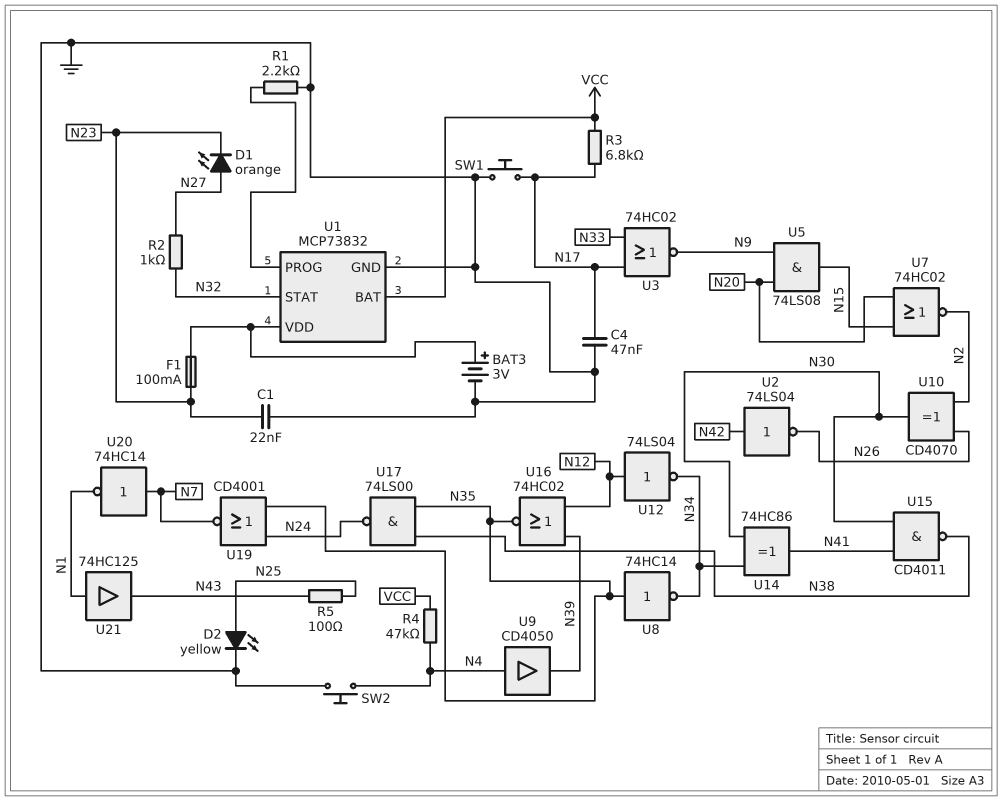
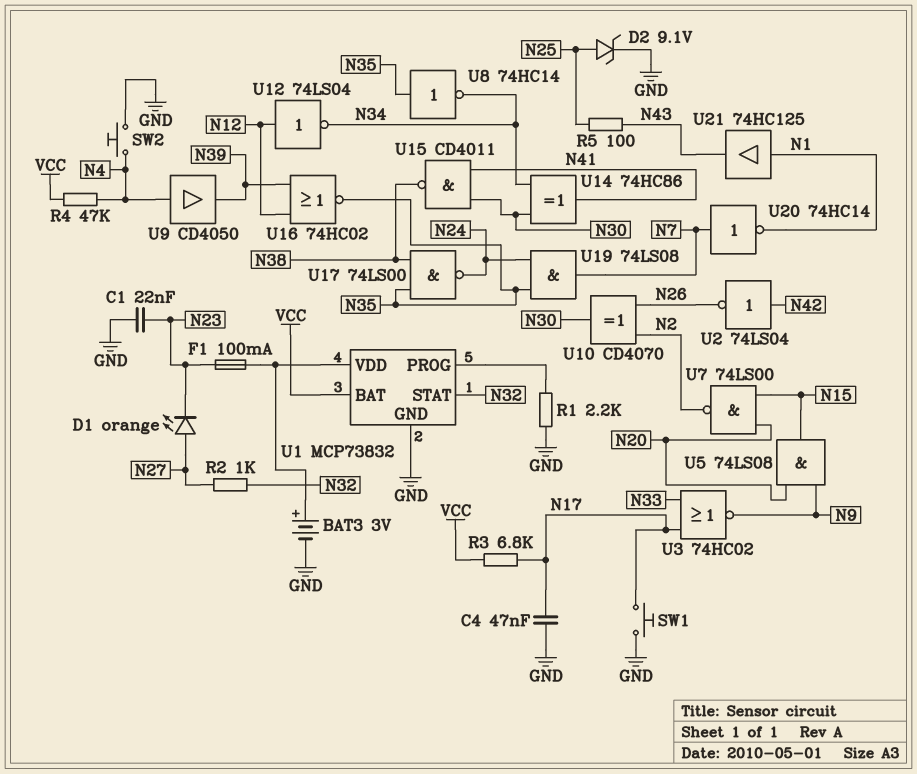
D2: LED yellow (A N25, K GND) -> zener 9.1V (A N25, K GND)
U7: NOR 74HC02 (in N15, in N20, out N2) -> NAND 74LS00 (in N15, in N20, out N2)
U19: NOR CD4001 (in N24, in N35, out N7) -> AND 74LS08 (in N24, in N35, out N7)

